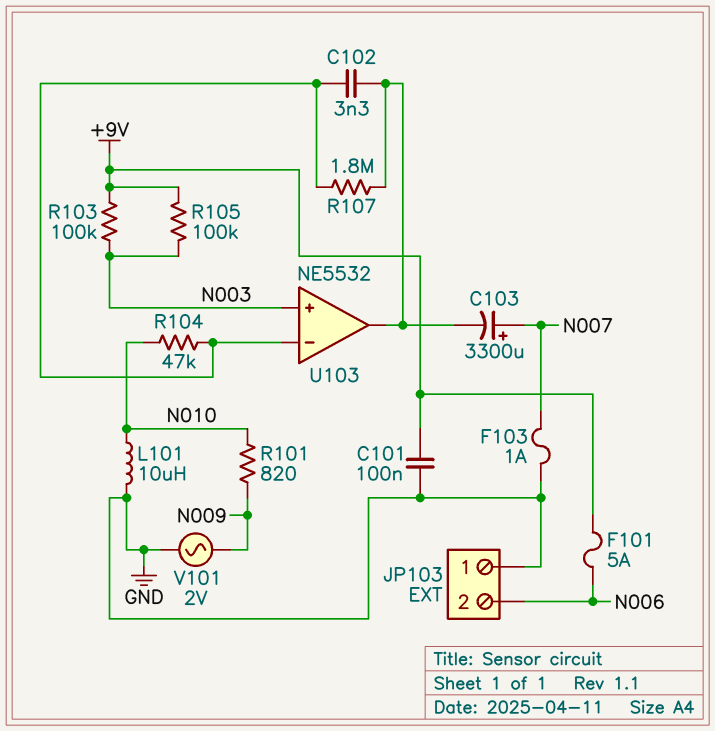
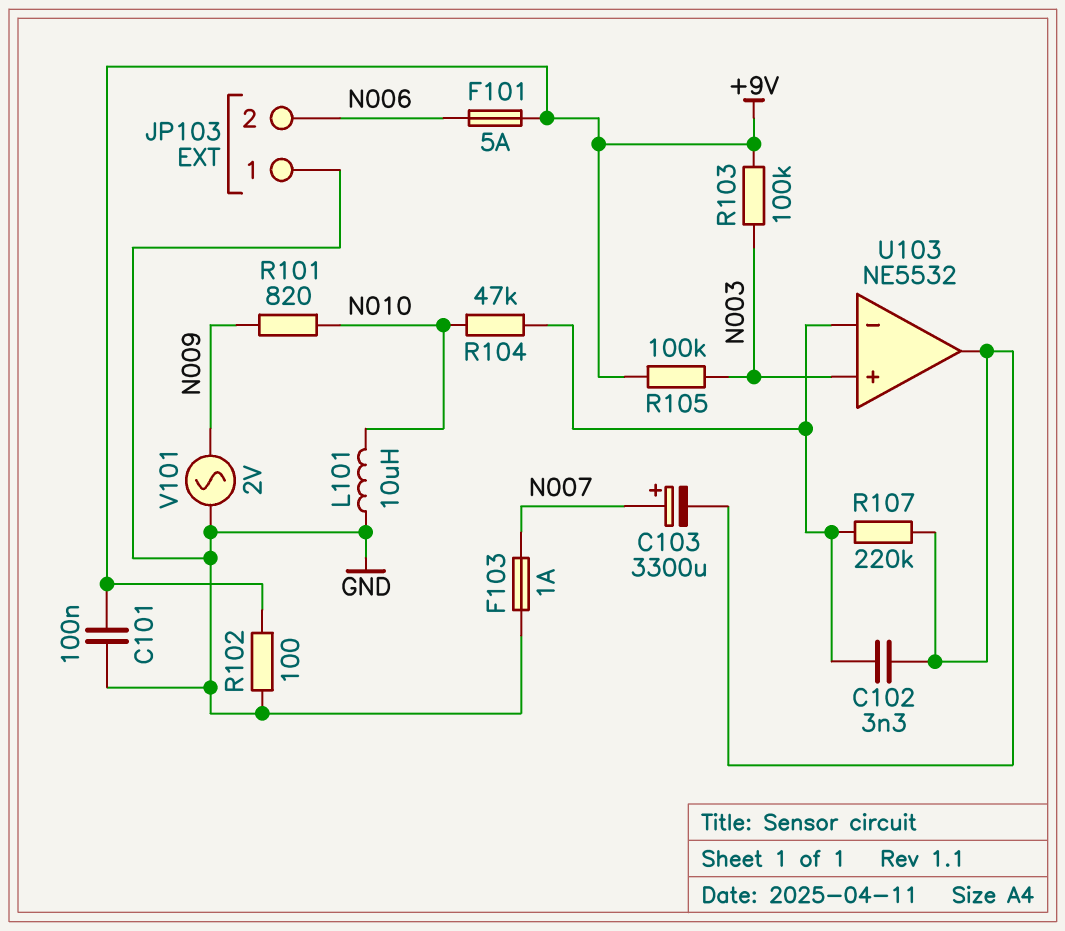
R102: none -> 100 (+9V, GND)
R107: 1.8M (U103/in-, U103/out) -> 220k (U103/in-, U103/out)

